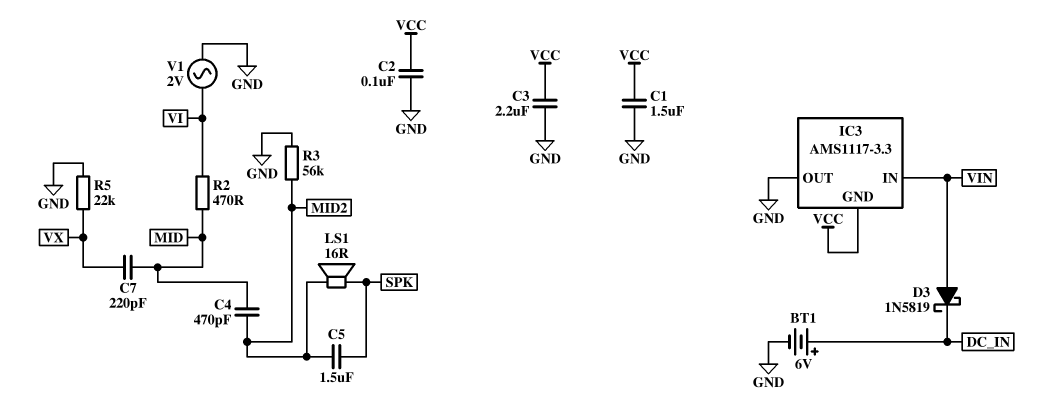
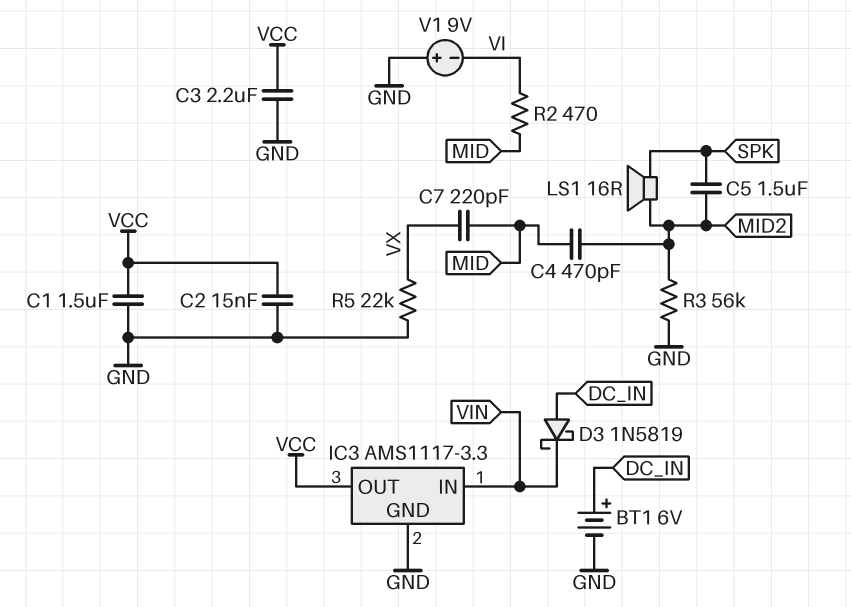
C2: 100nF (GND, VCC) -> 15nF (GND, VCC)
D3: schottky 1N5819 (A VIN, K DC_IN) -> schottky 1N5819 (A DC_IN, K VIN)
IC3 pin GND: VCC -> GND
IC3 pin OUT: GND -> VCC
V1: AC 2V (GND, VI) -> 9V (plus GND, minus VI)

